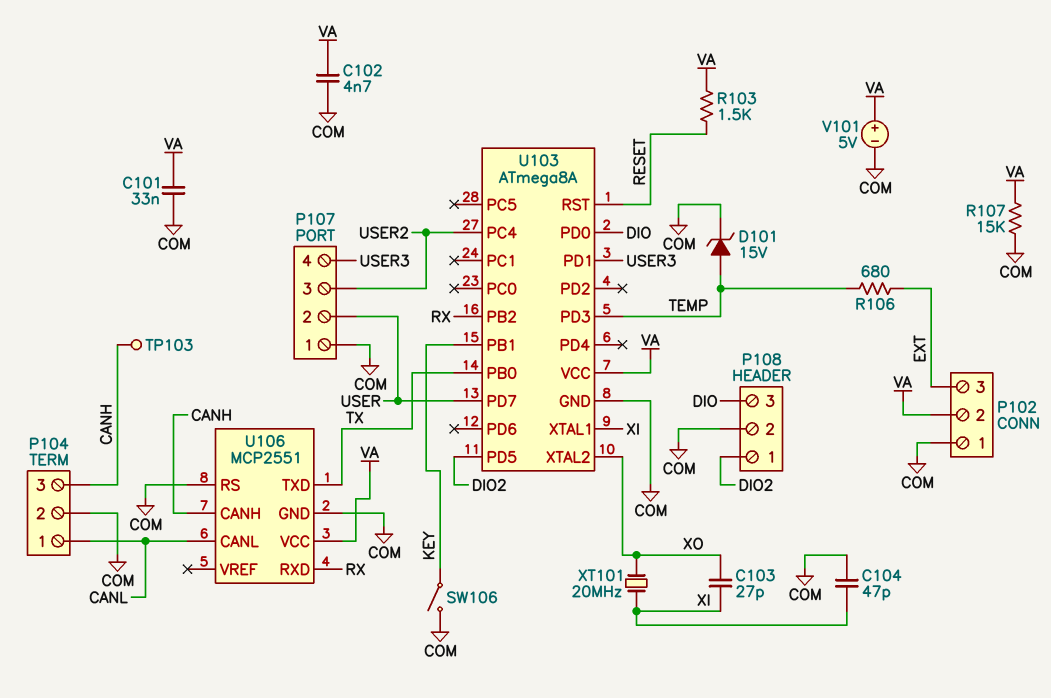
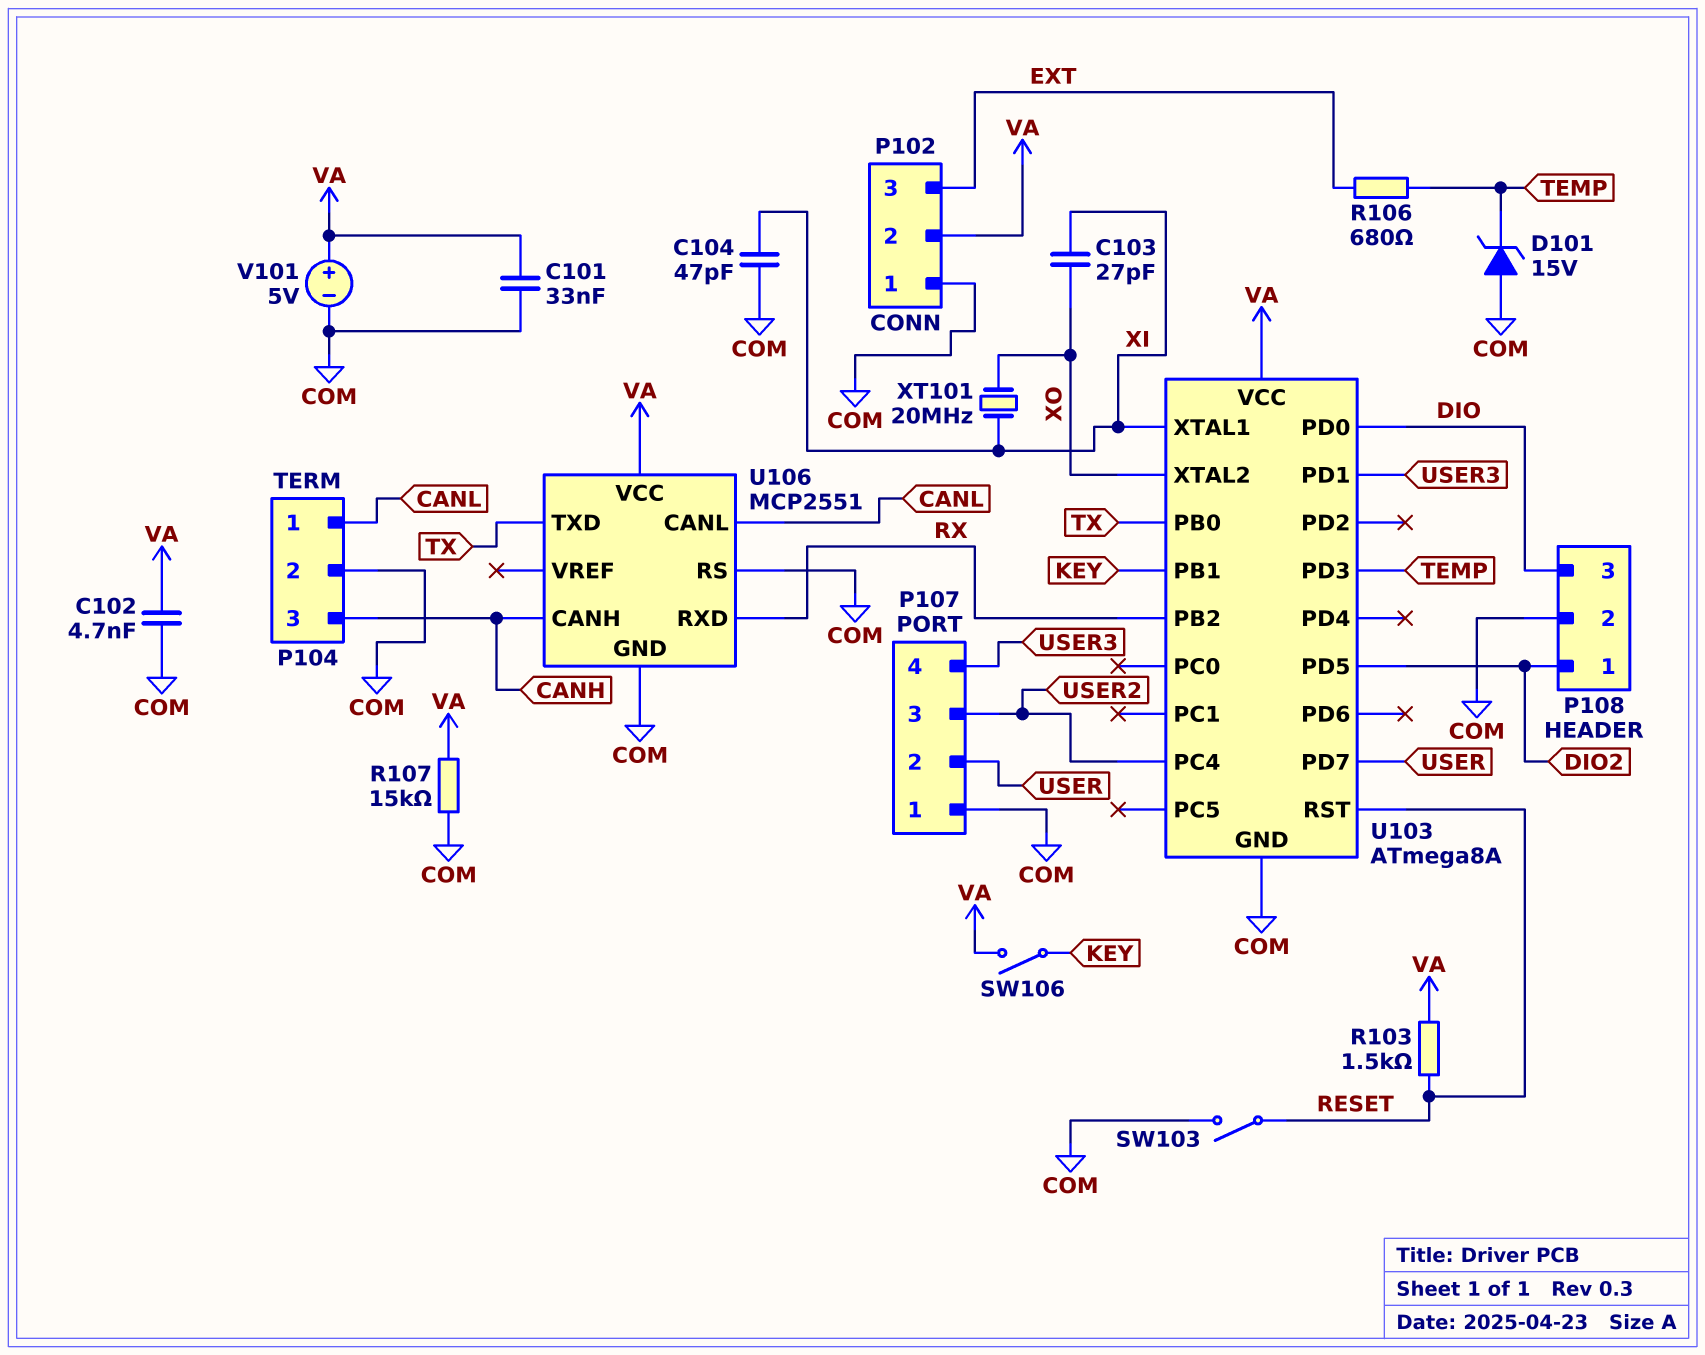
D101: zener 15V (A TEMP, K COM) -> zener 15V (A COM, K TEMP)
SW103: none -> switch (COM, RESET)
SW106: switch (COM, KEY) -> switch (KEY, VA)
TP103: test point (CANH) -> none

